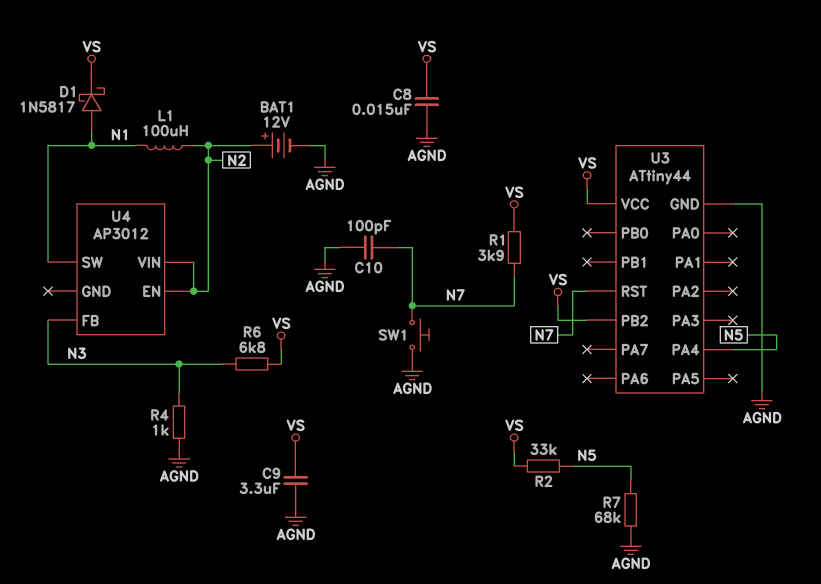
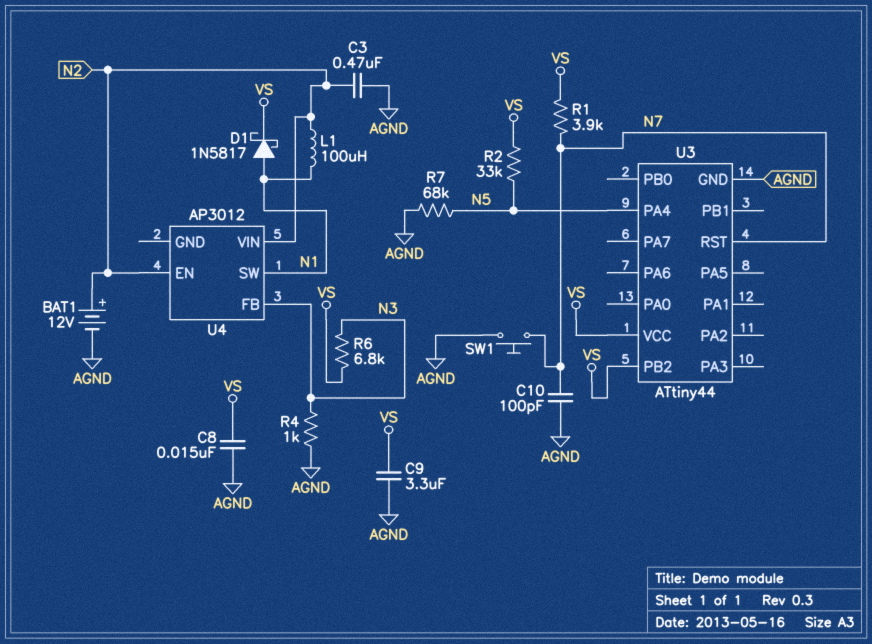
C3: none -> 470nF (AGND, N2)

